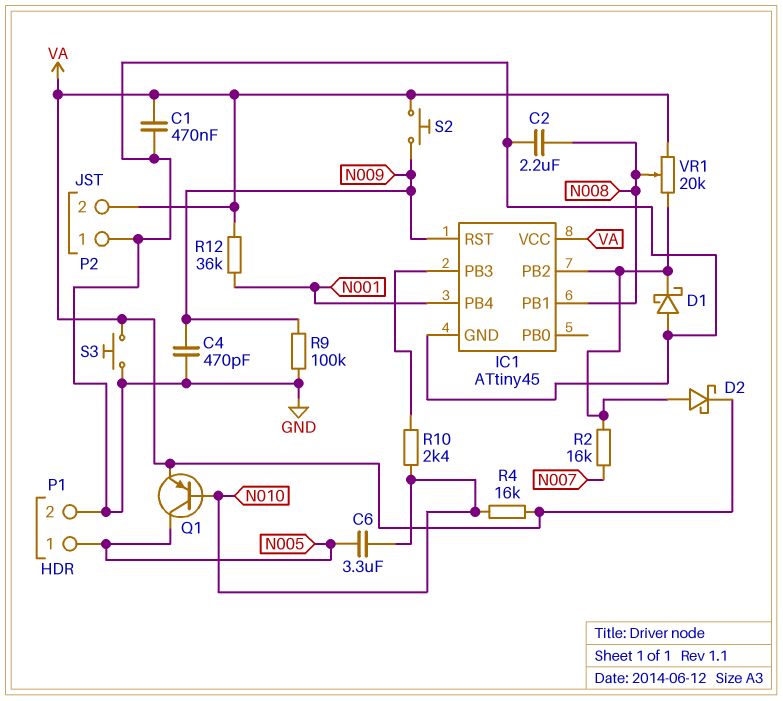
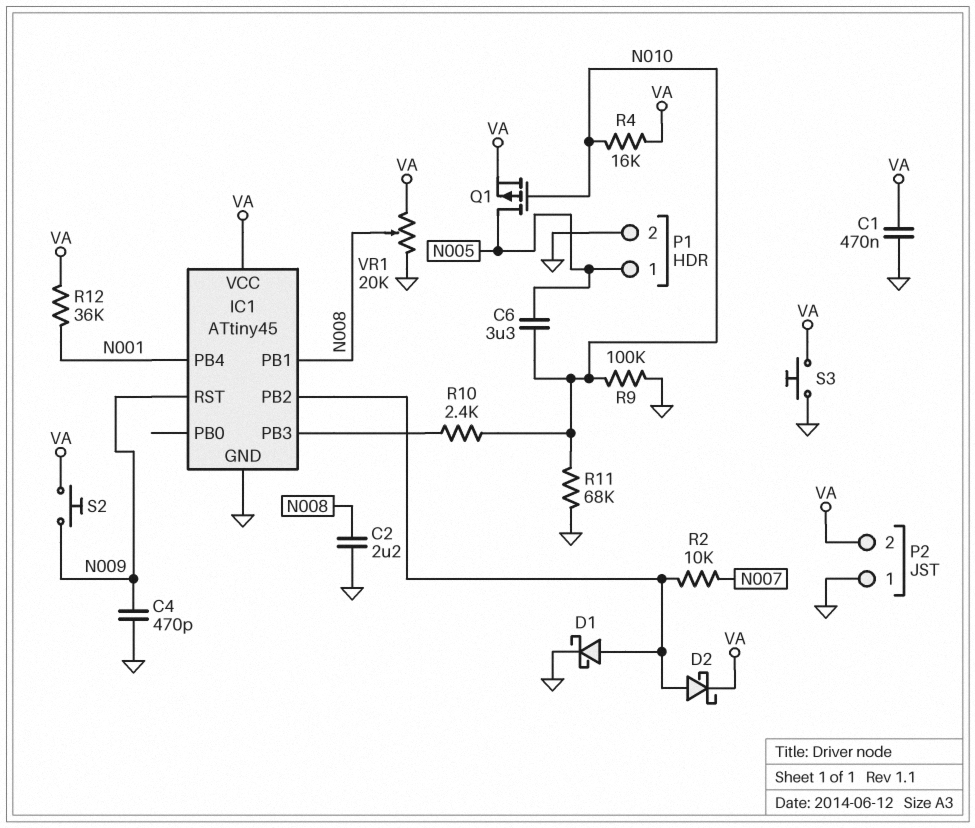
D1: schottky (A GND, K IC1/PB2) -> schottky (A IC1/PB2, K GND)
Q1: PNP (B N010, C N005, E VA) -> PMOS (G N010, D N005, S VA)
R2: 16k (IC1/PB2, N007) -> 10k (IC1/PB2, N007)
R9: 100k (GND, N009) -> 100k (GND, N010)
R11: none -> 68k (GND, N010)
VR1: 20k (IC1/PB2, VA, wiper N008) -> 20k (GND, VA, wiper N008)

